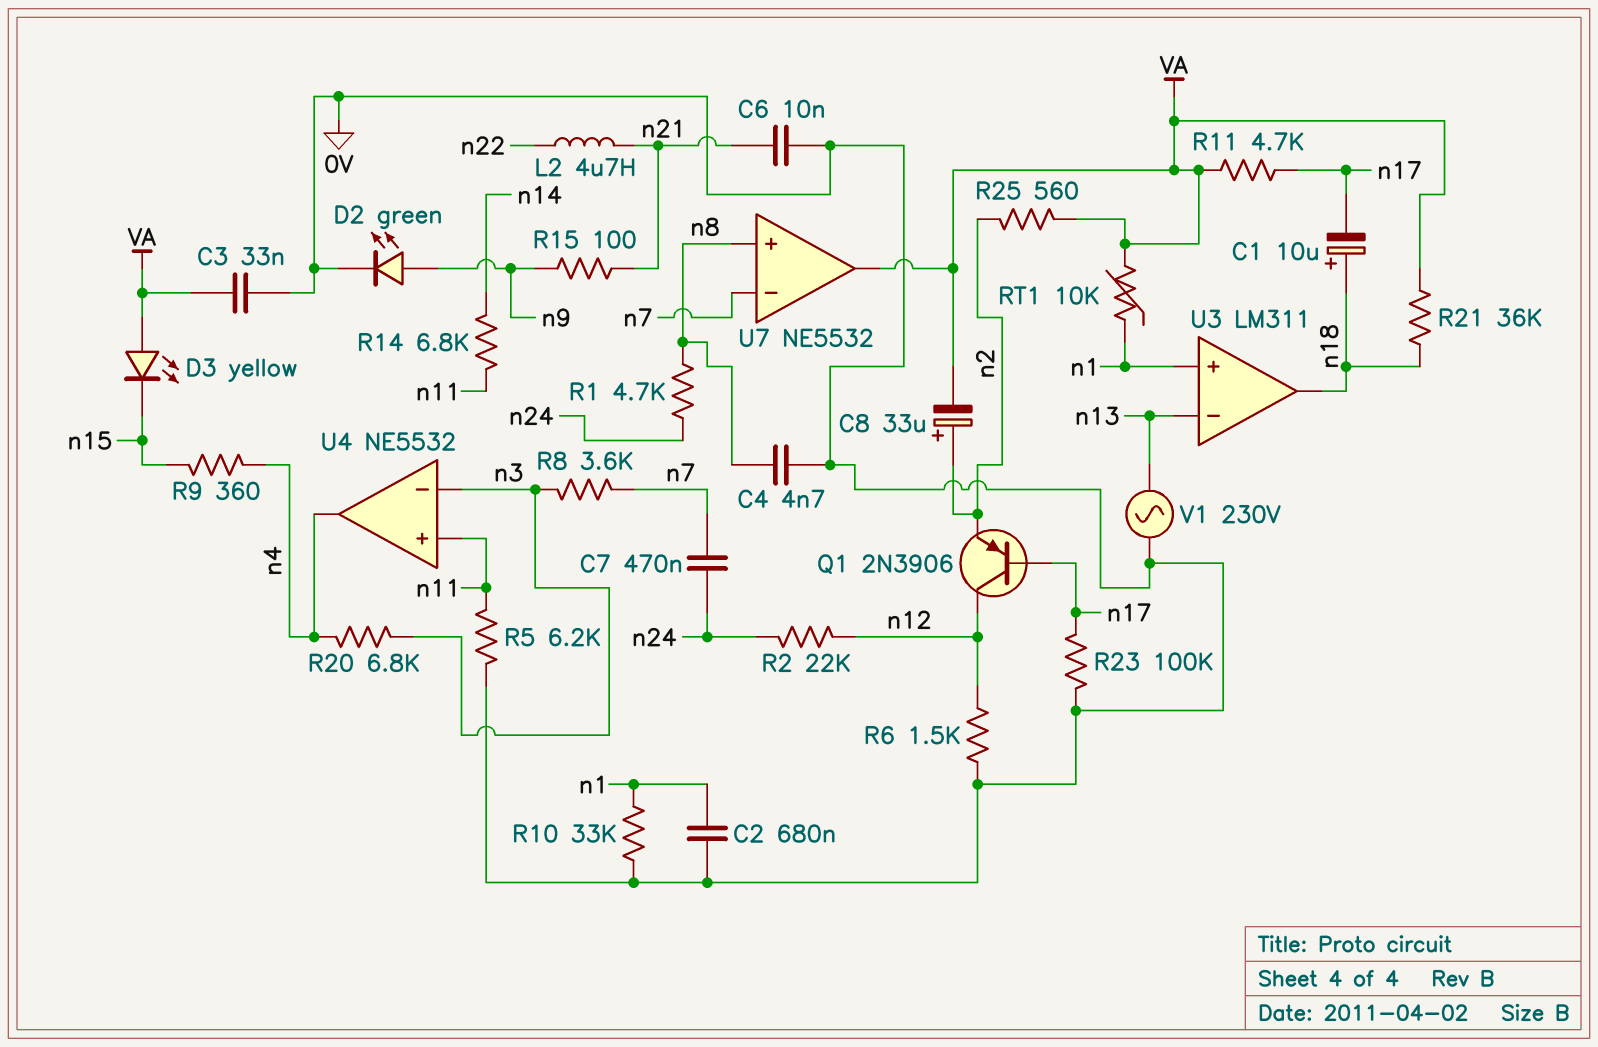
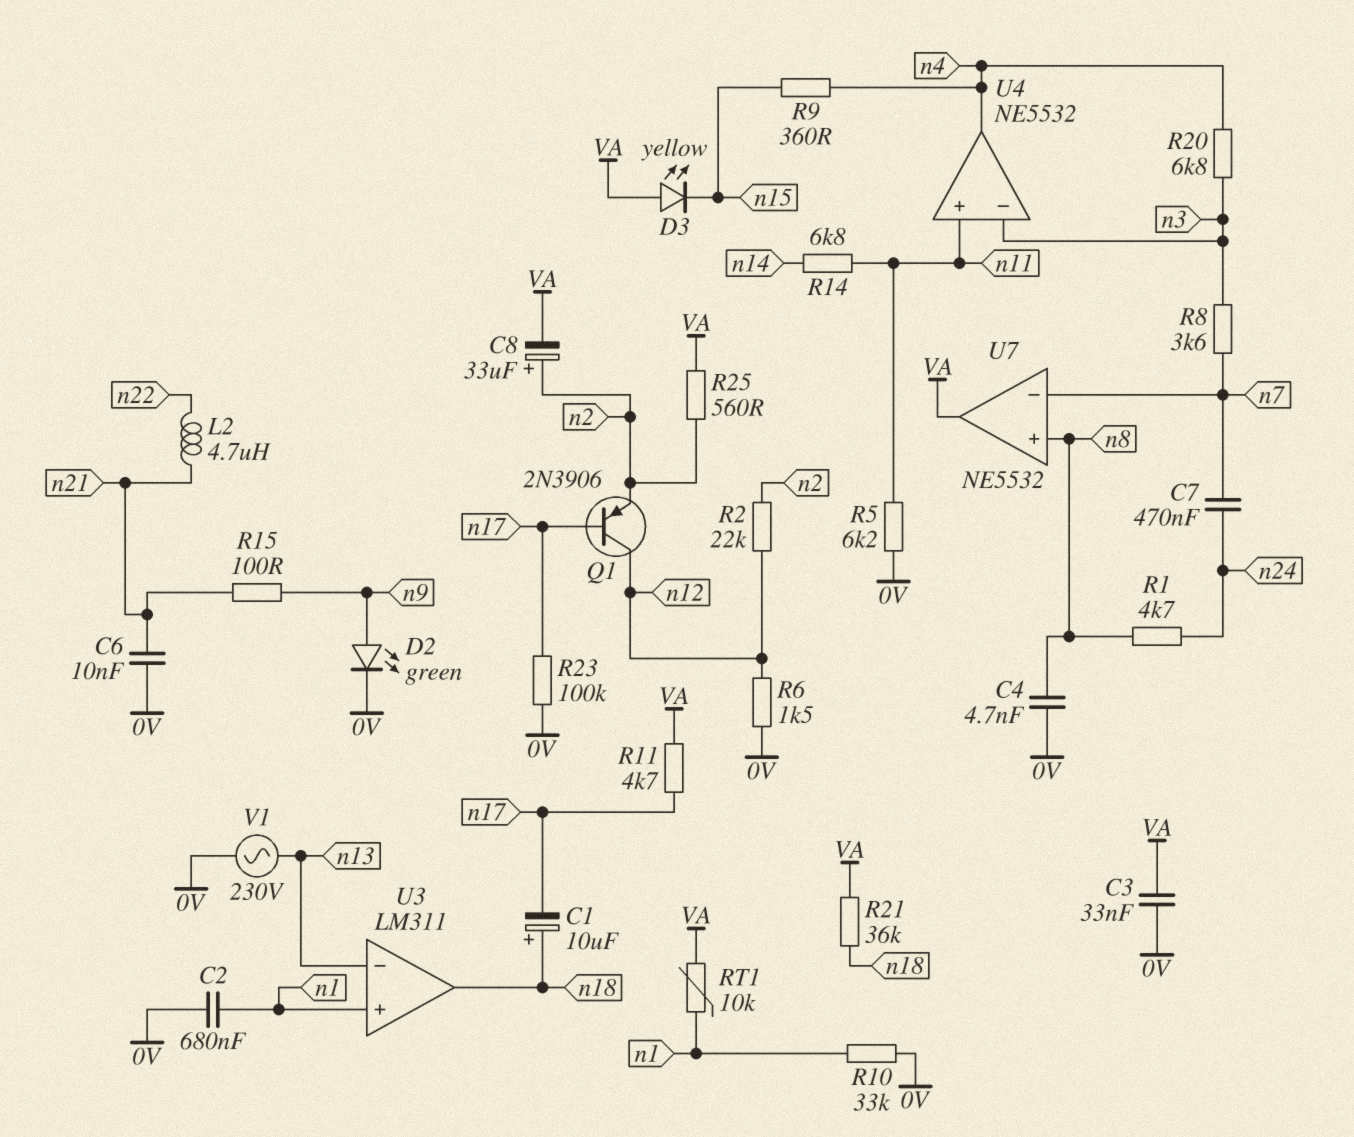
R2: 22k (n12, n24) -> 22k (n2, n12)

